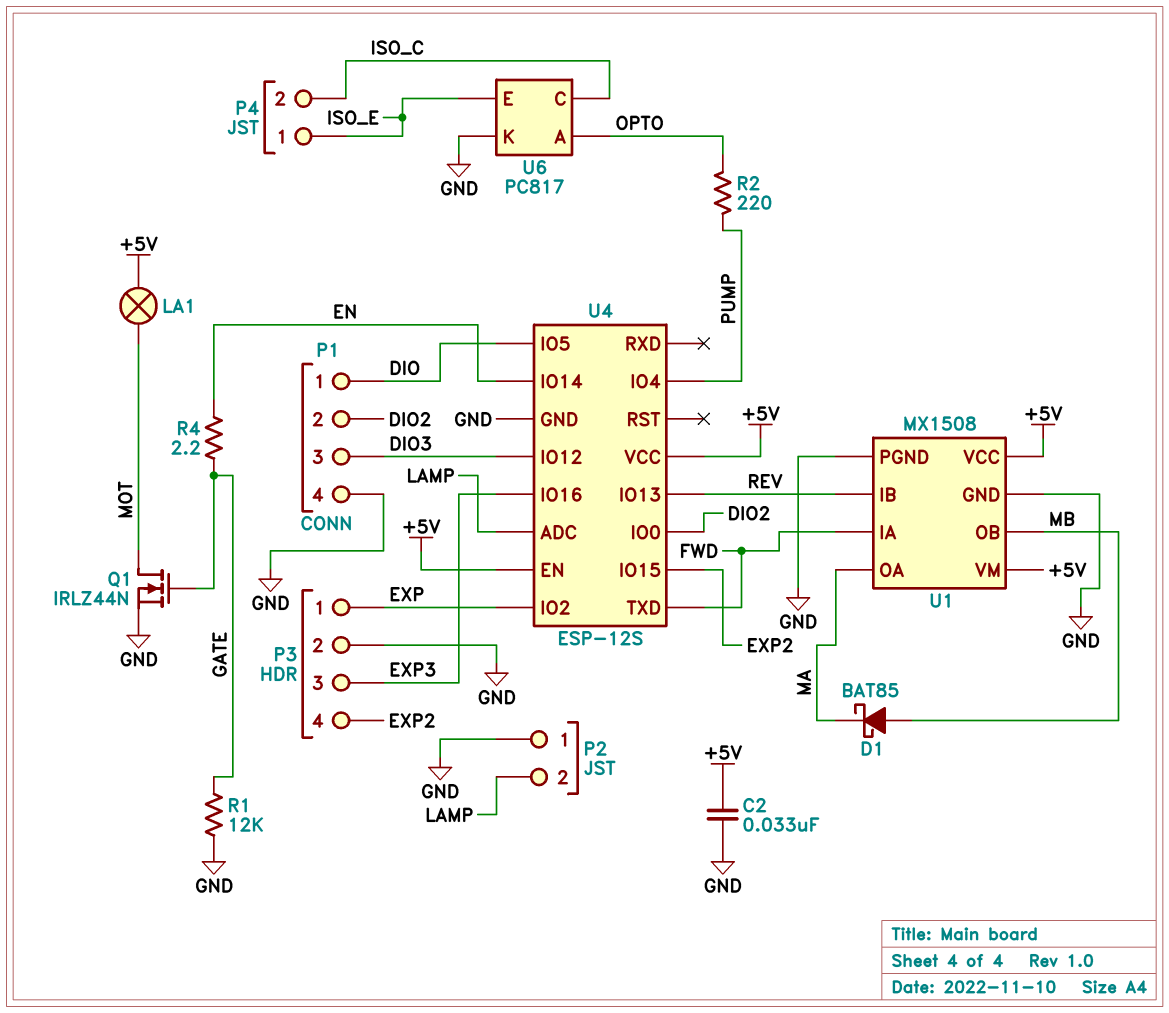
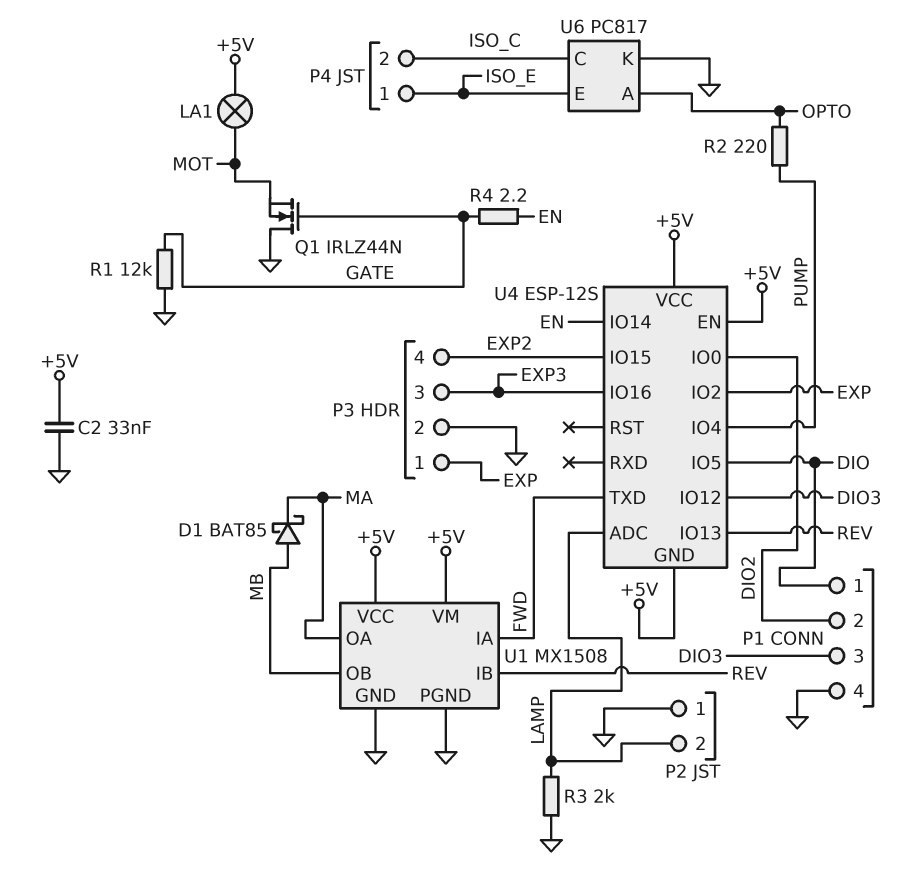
Q1: NMOS IRLZ44N (G GATE, D MOT, S GND) -> NMOS IRLZ44N (G GATE, D GND, S MOT)
R3: none -> 2k (GND, LAMP)
U4 pin GND: GND -> +5V

